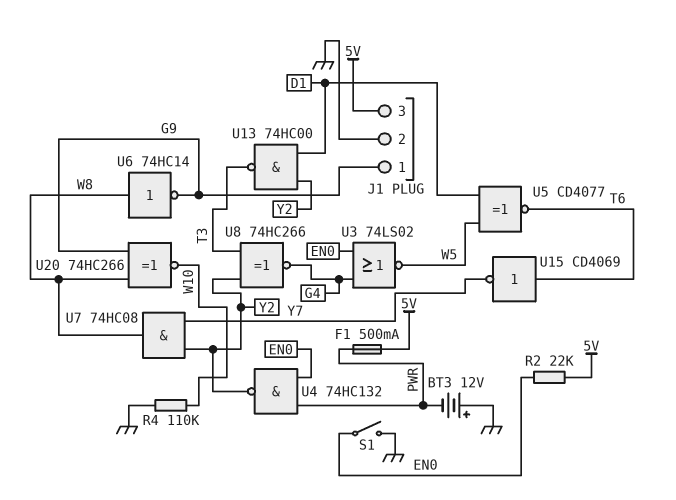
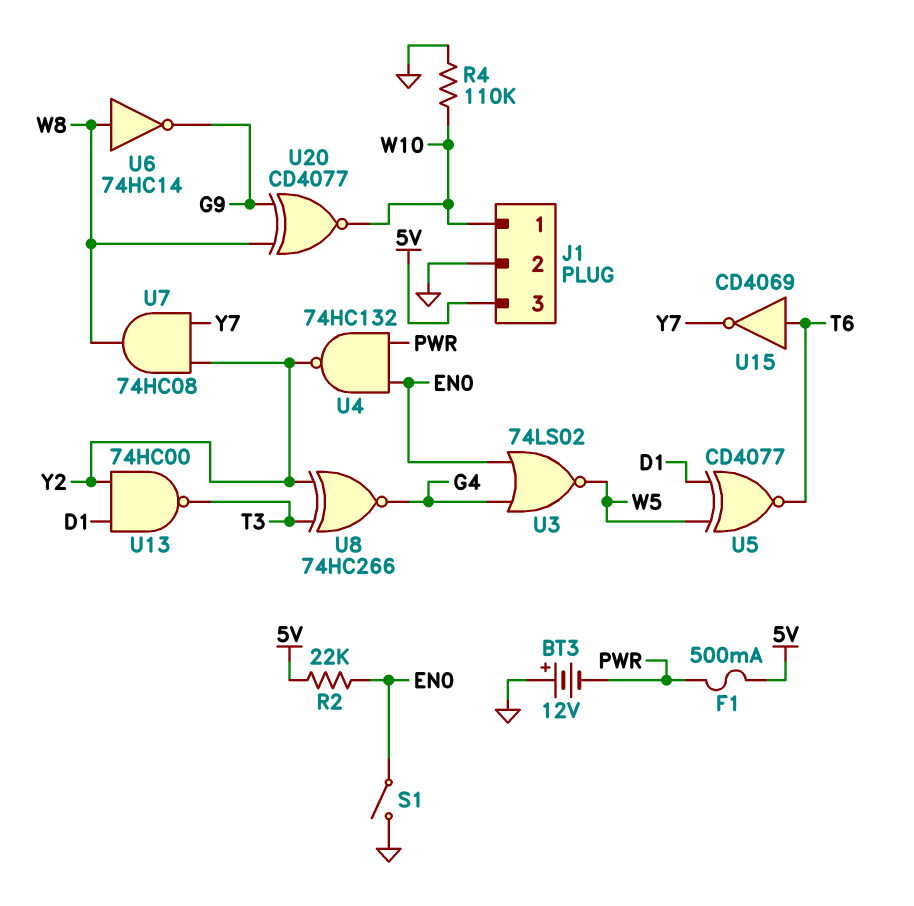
J1 pin 1: G9 -> W10
U20: XNOR 74HC266 (in G9, in W8, out W10) -> XNOR CD4077 (in G9, in W8, out W10)

